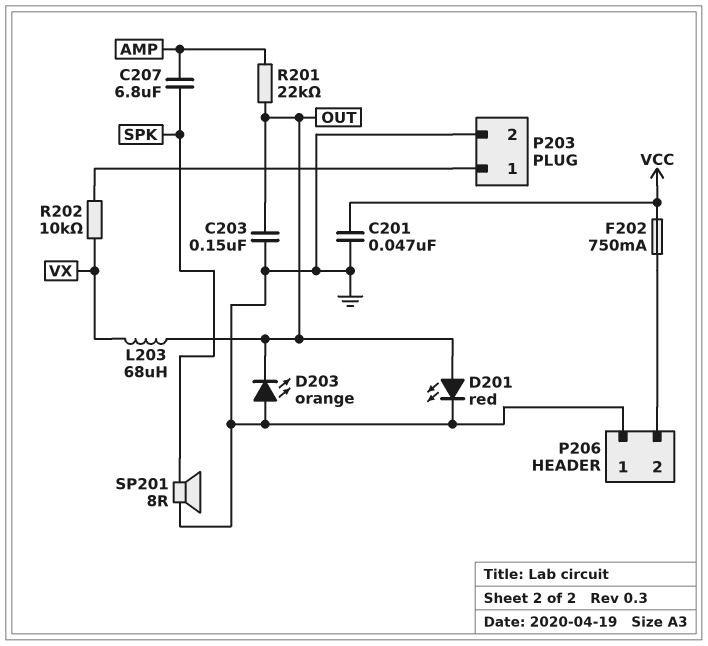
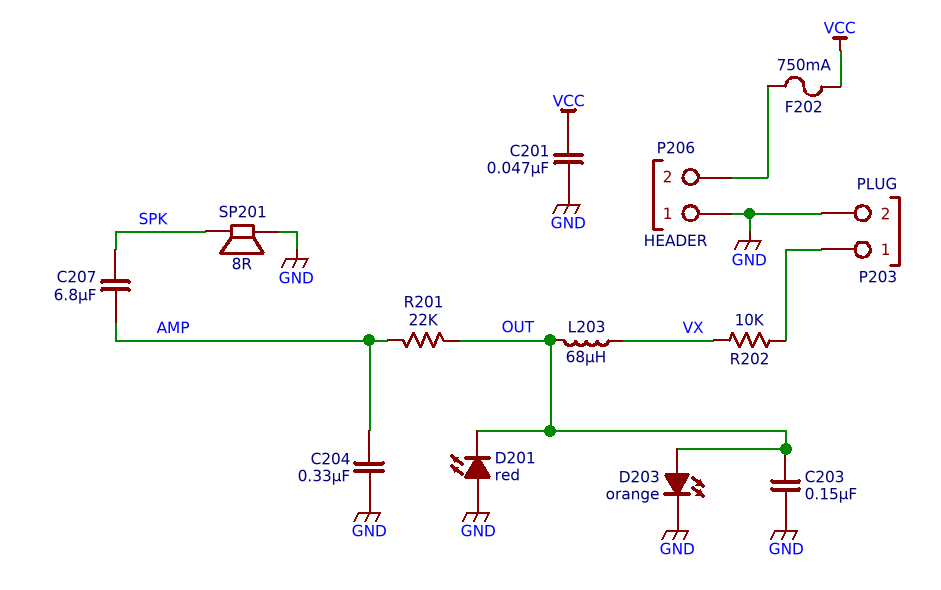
C204: none -> 330nF (AMP, GND)
D201: LED red (A OUT, K GND) -> LED red (A GND, K OUT)
D203: LED orange (A GND, K OUT) -> LED orange (A OUT, K GND)

